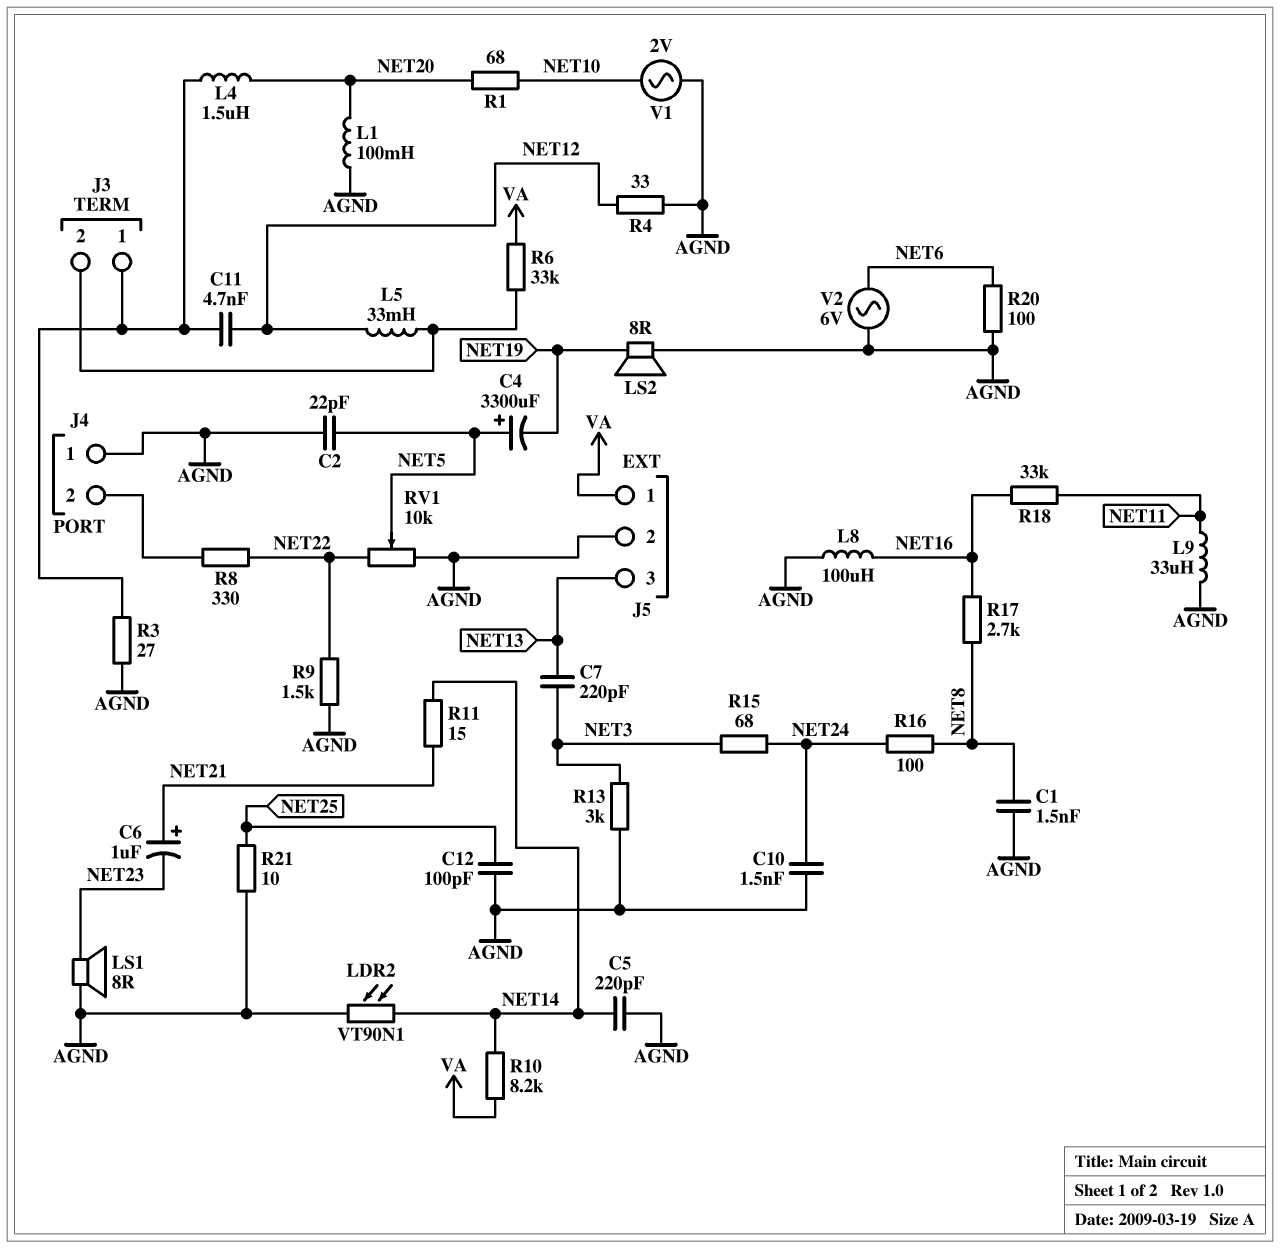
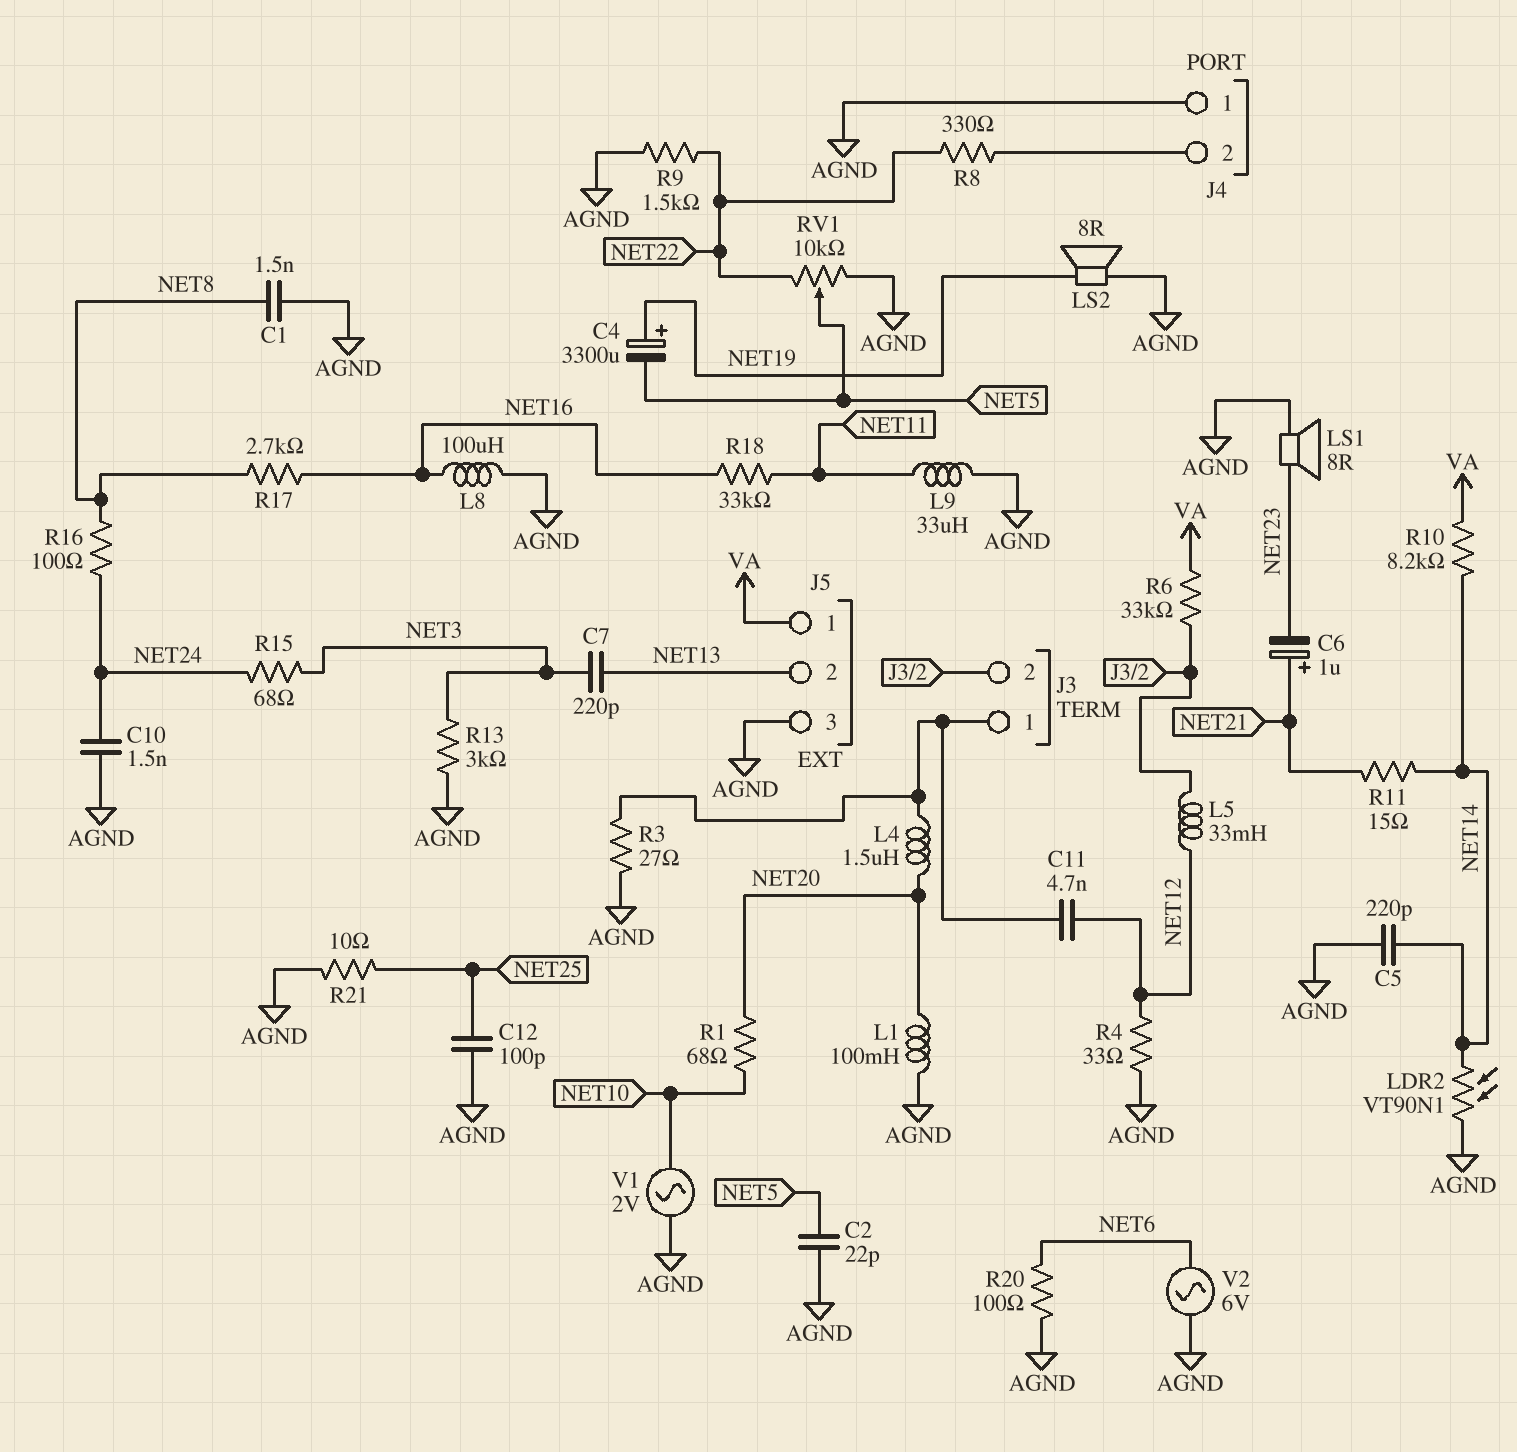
C4: 3300uF (plus NET5, minus NET19) -> 3300uF (plus NET19, minus NET5)
J5 pin 2: AGND -> NET13
J5 pin 3: NET13 -> AGND

